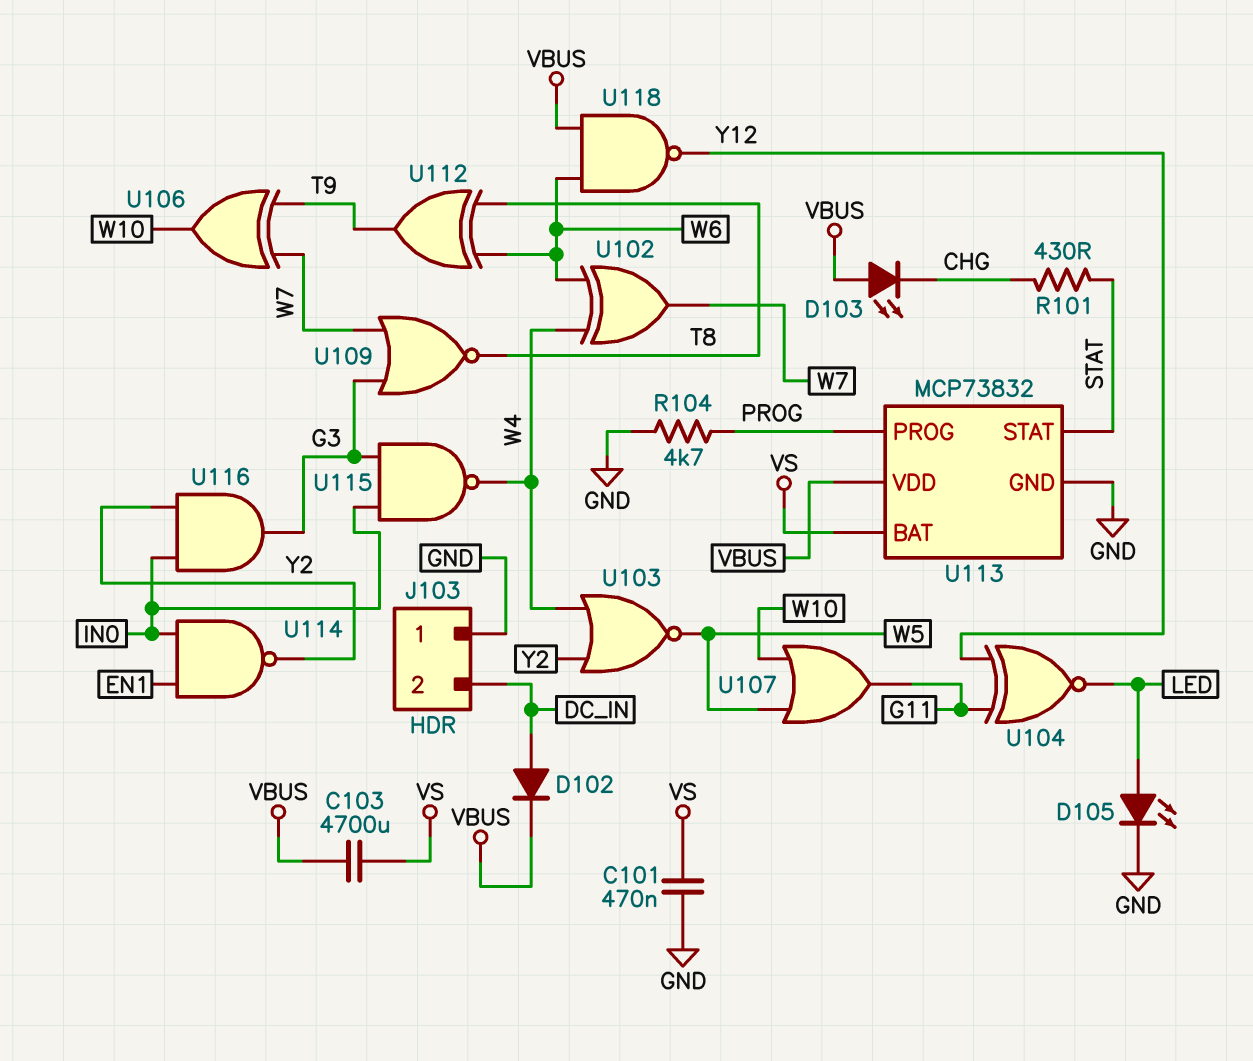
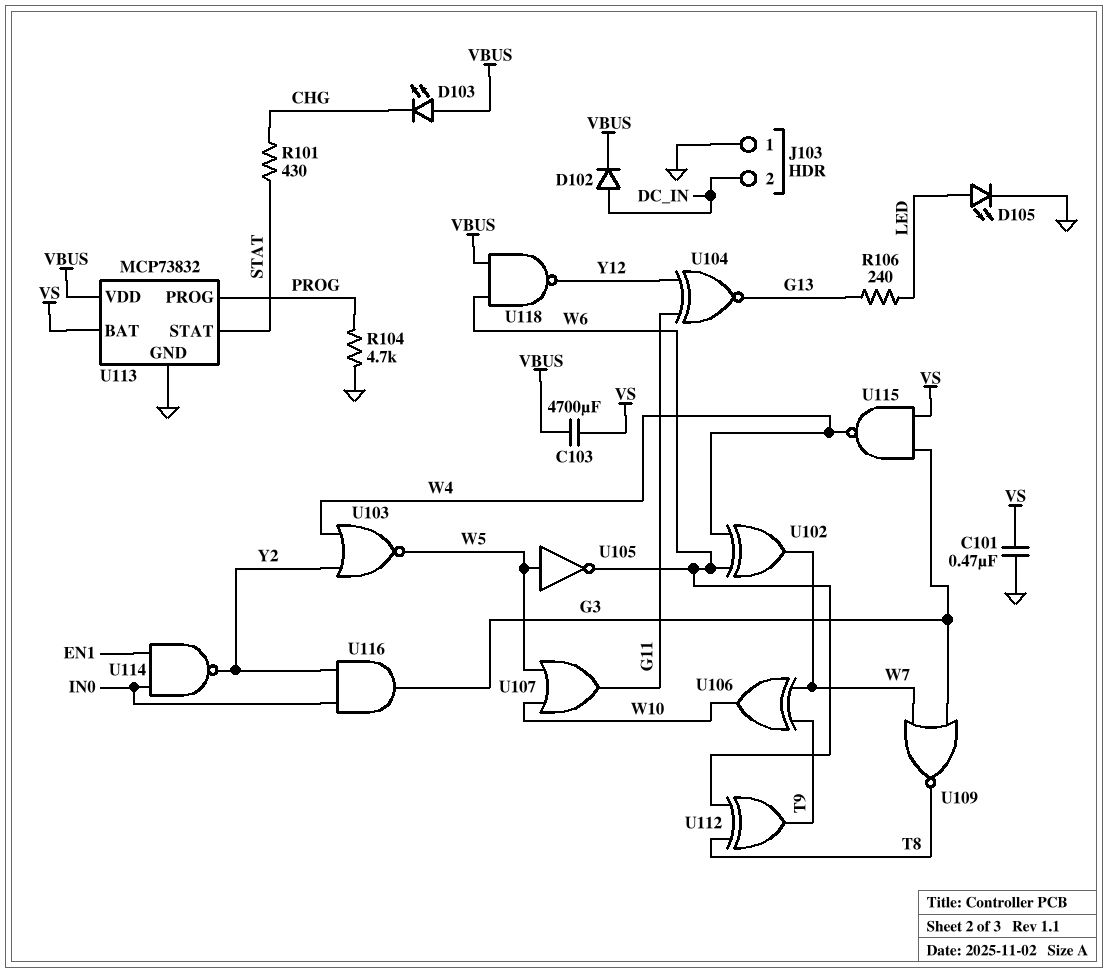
R106: none -> 240 (G13, LED)
U104: XNOR (in G11, in Y12, out LED) -> XNOR (in G11, in Y12, out G13)
U105: none -> NOT (in W5, out W6)
U115: NAND (in G3, in IN0, out W4) -> NAND (in G3, in VS, out W4)

